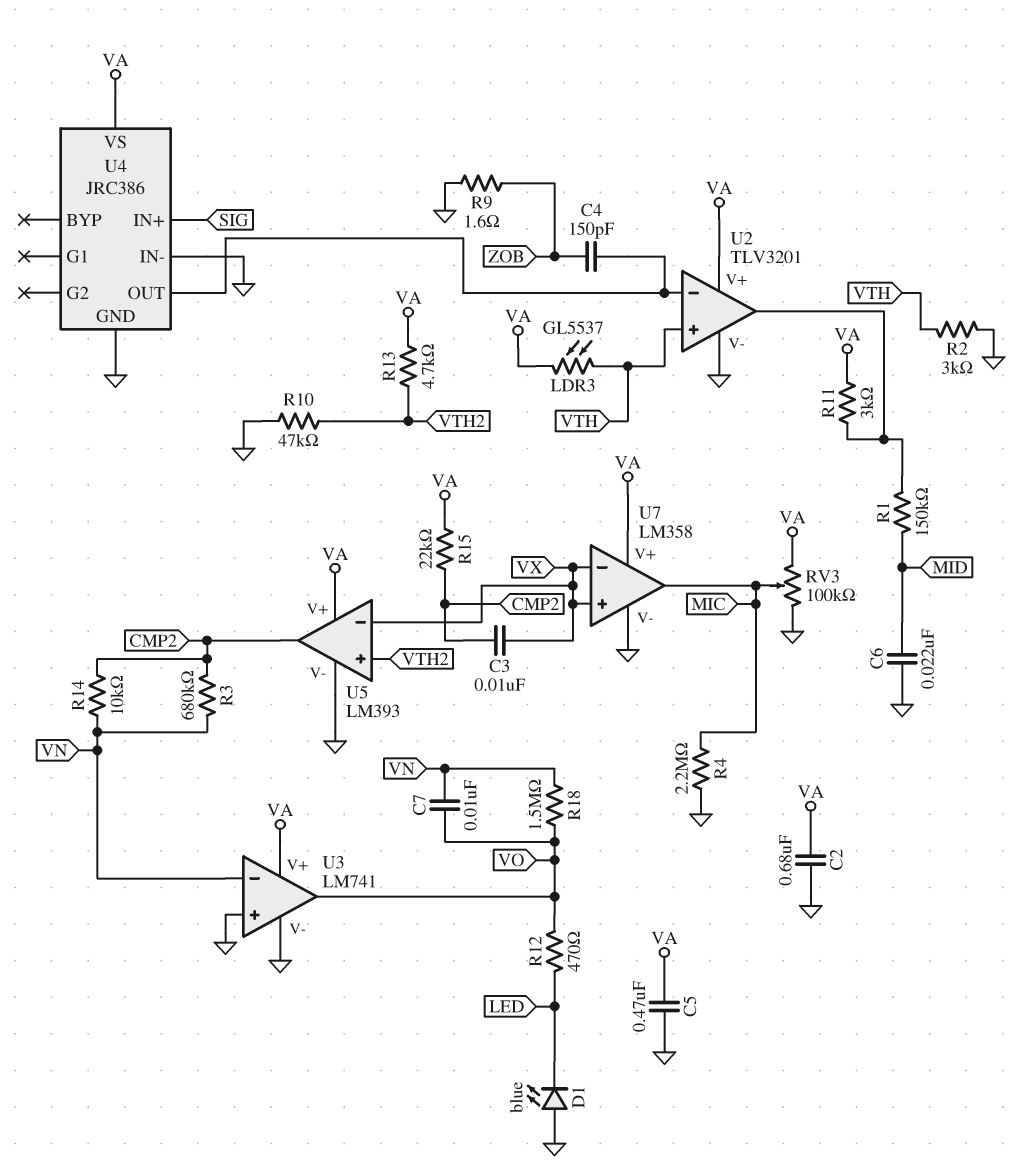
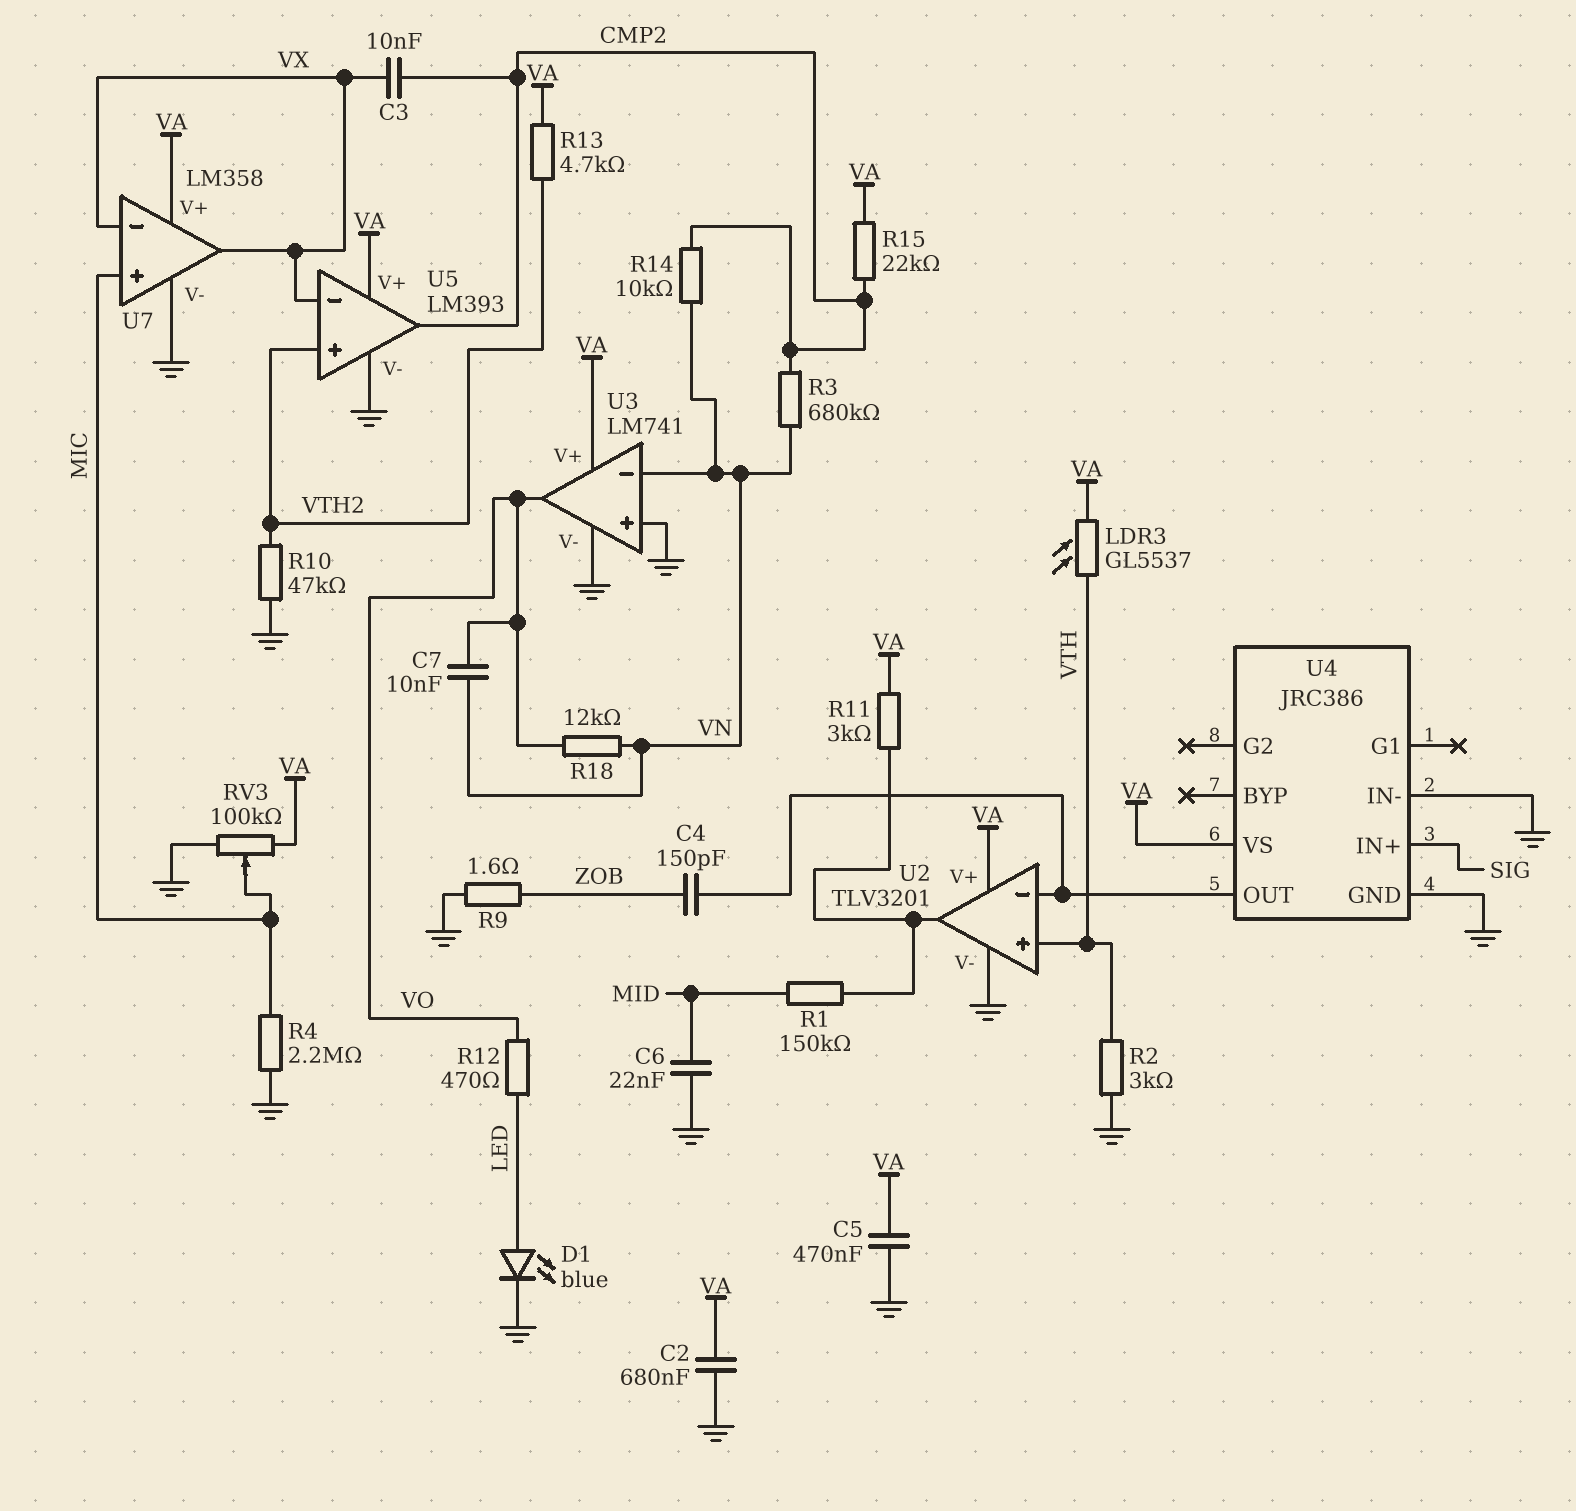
D1: LED blue (A GND, K LED) -> LED blue (A LED, K GND)
R18: 1.5M (VN, VO) -> 12k (VN, VO)
U7 pin in+: VX -> MIC
U7 pin out: MIC -> VX

